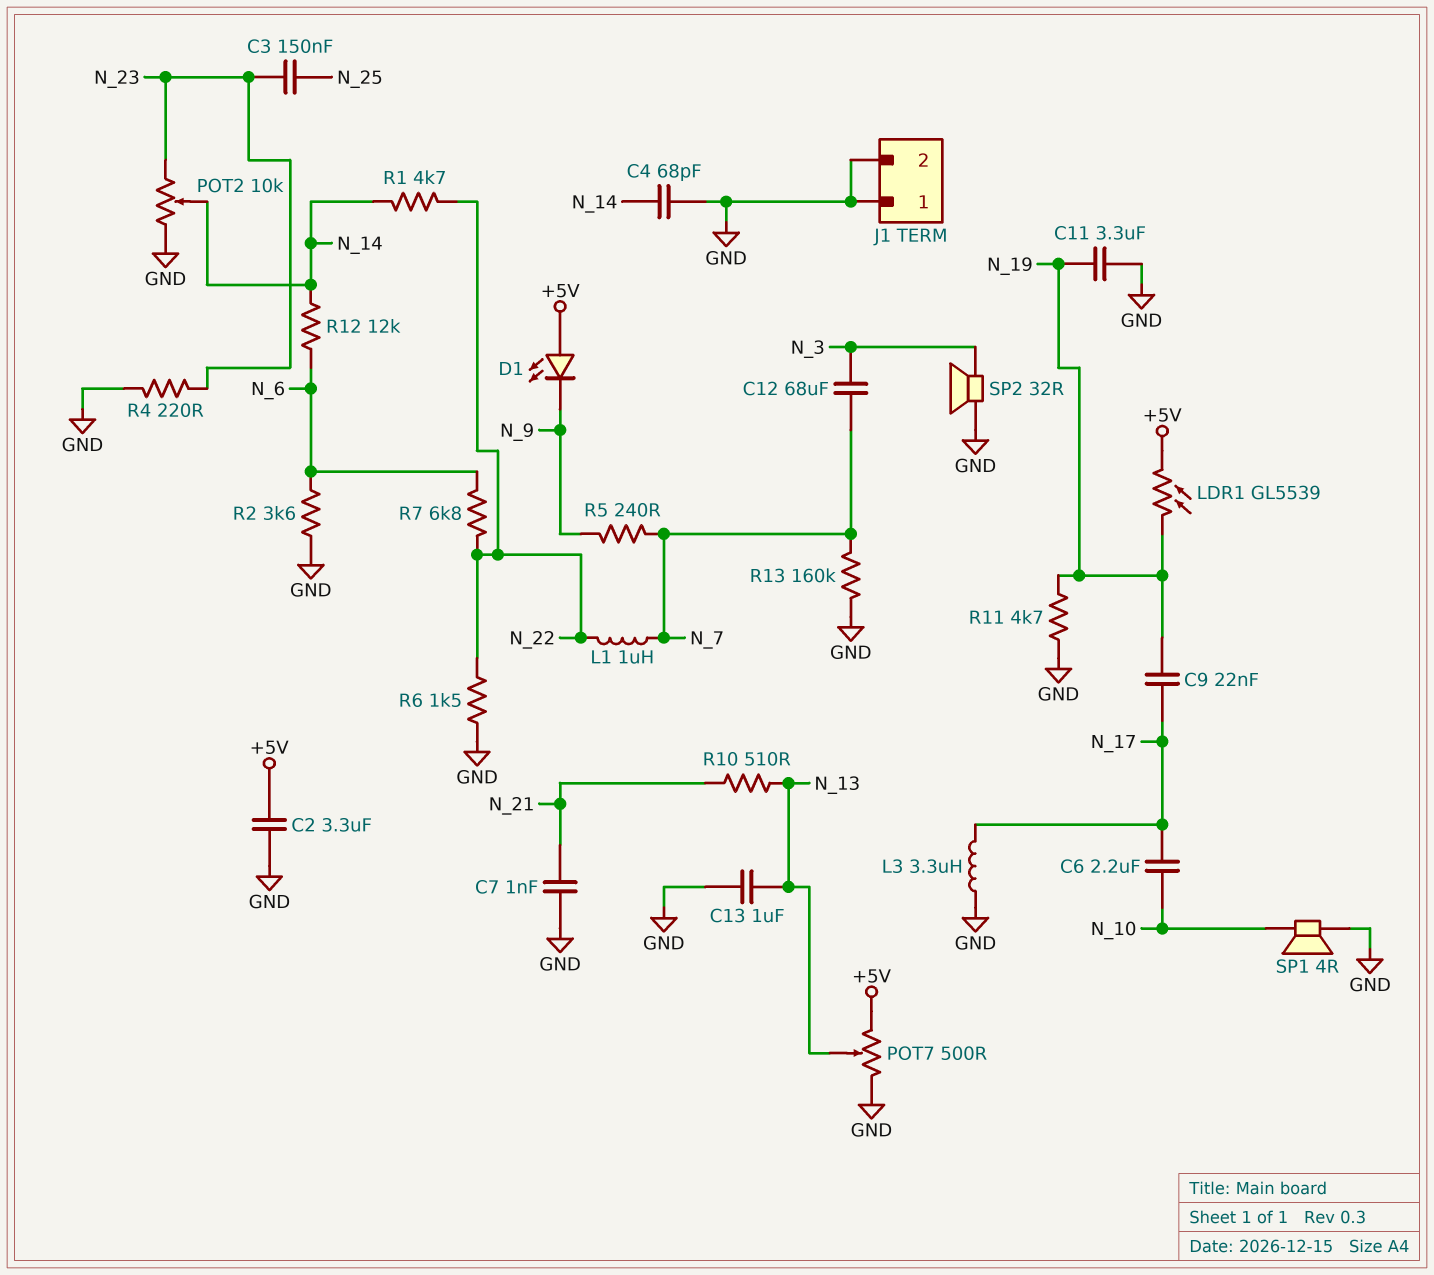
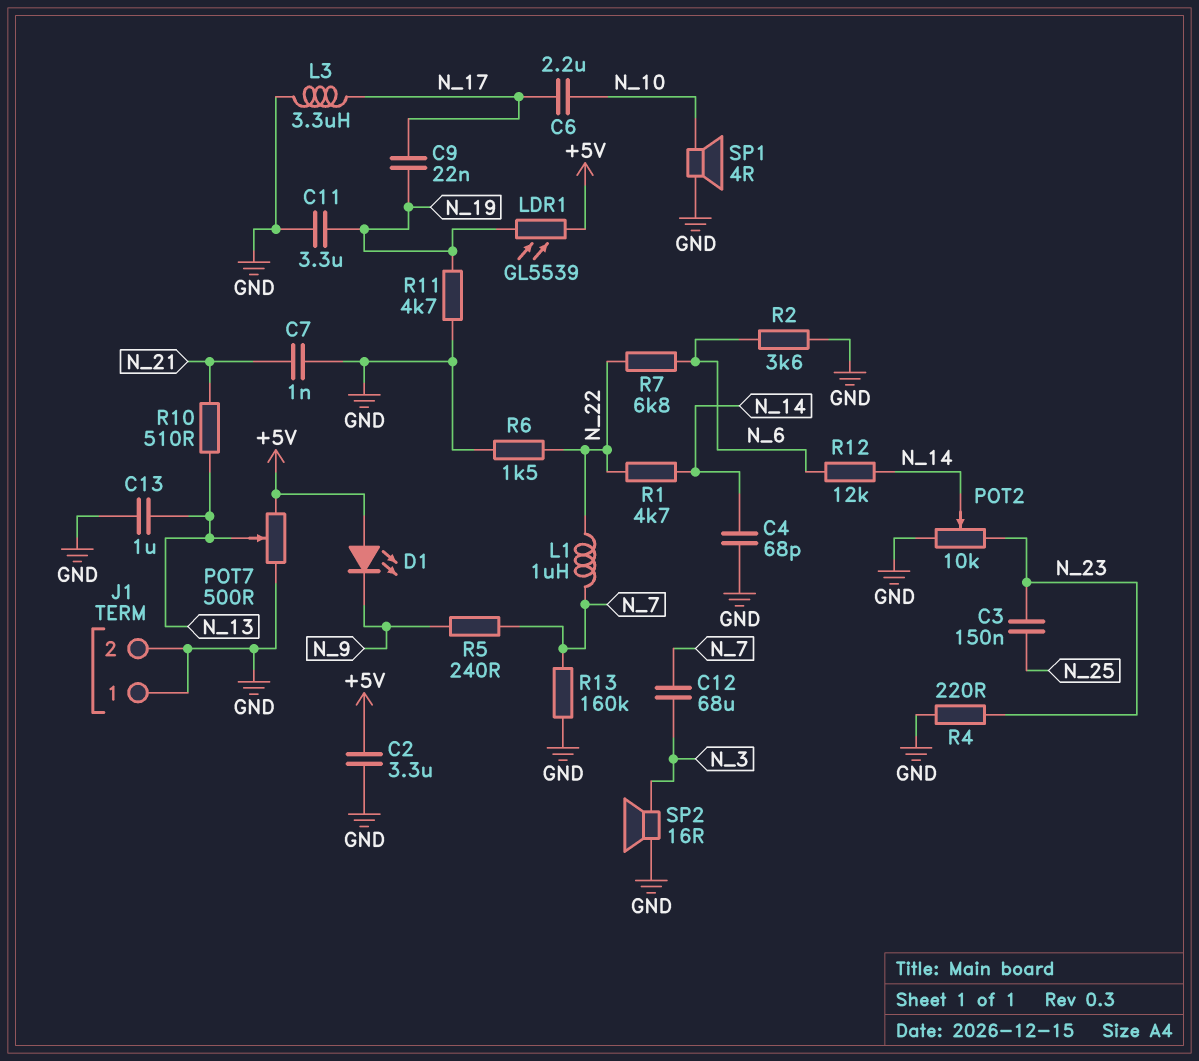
SP2: speaker 32R (GND, N_3) -> speaker 16R (GND, N_3)

